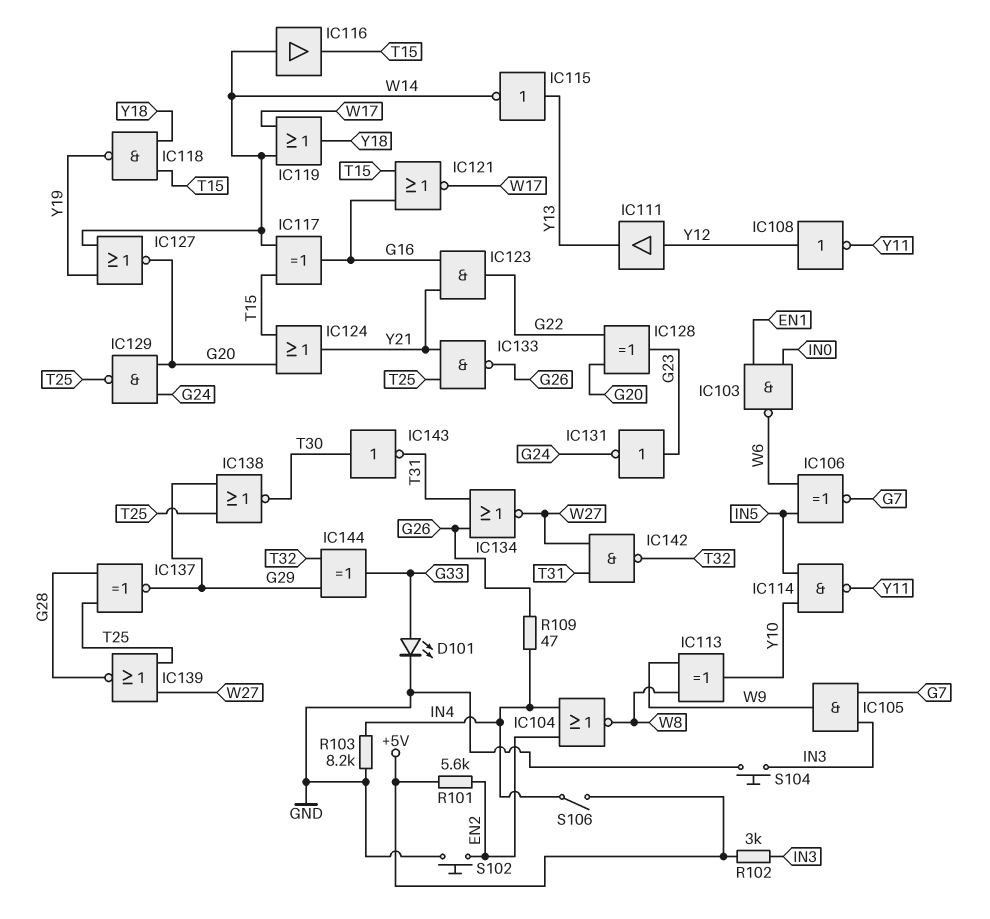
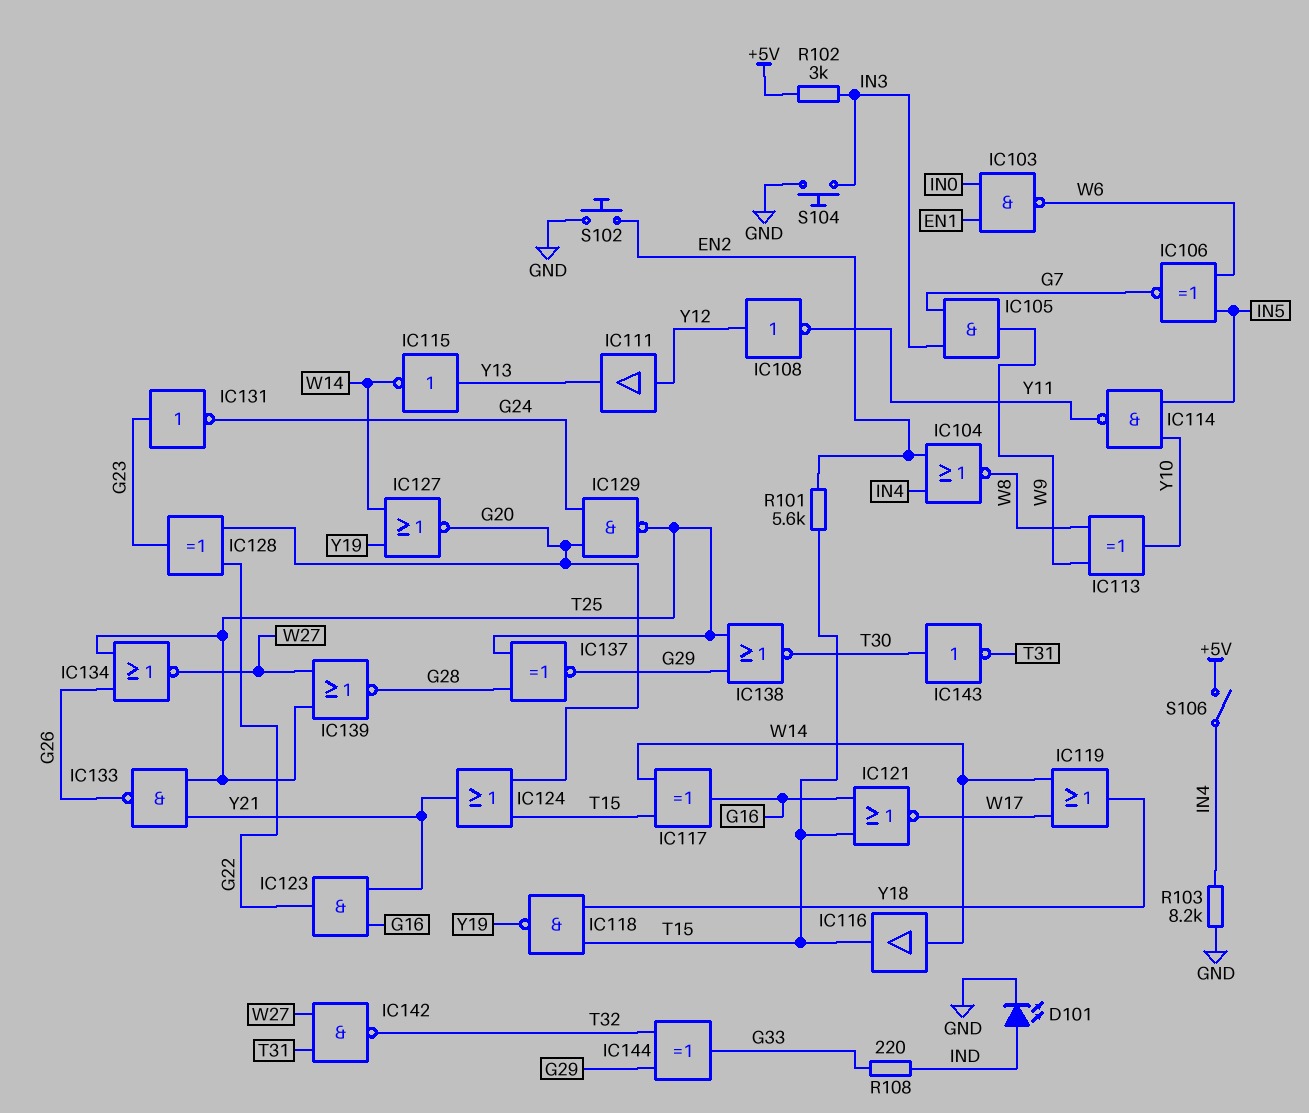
D101: LED (A G33, K GND) -> LED (A IND, K GND)
IC134: NOR (in G26, in T31, out W27) -> NOR (in G26, in T25, out W27)
R101: 5.6k (+5V, EN2) -> 5.6k (EN2, T15)
R108: none -> 220 (G33, IND)
R109: 47 (G26, IN4) -> none

